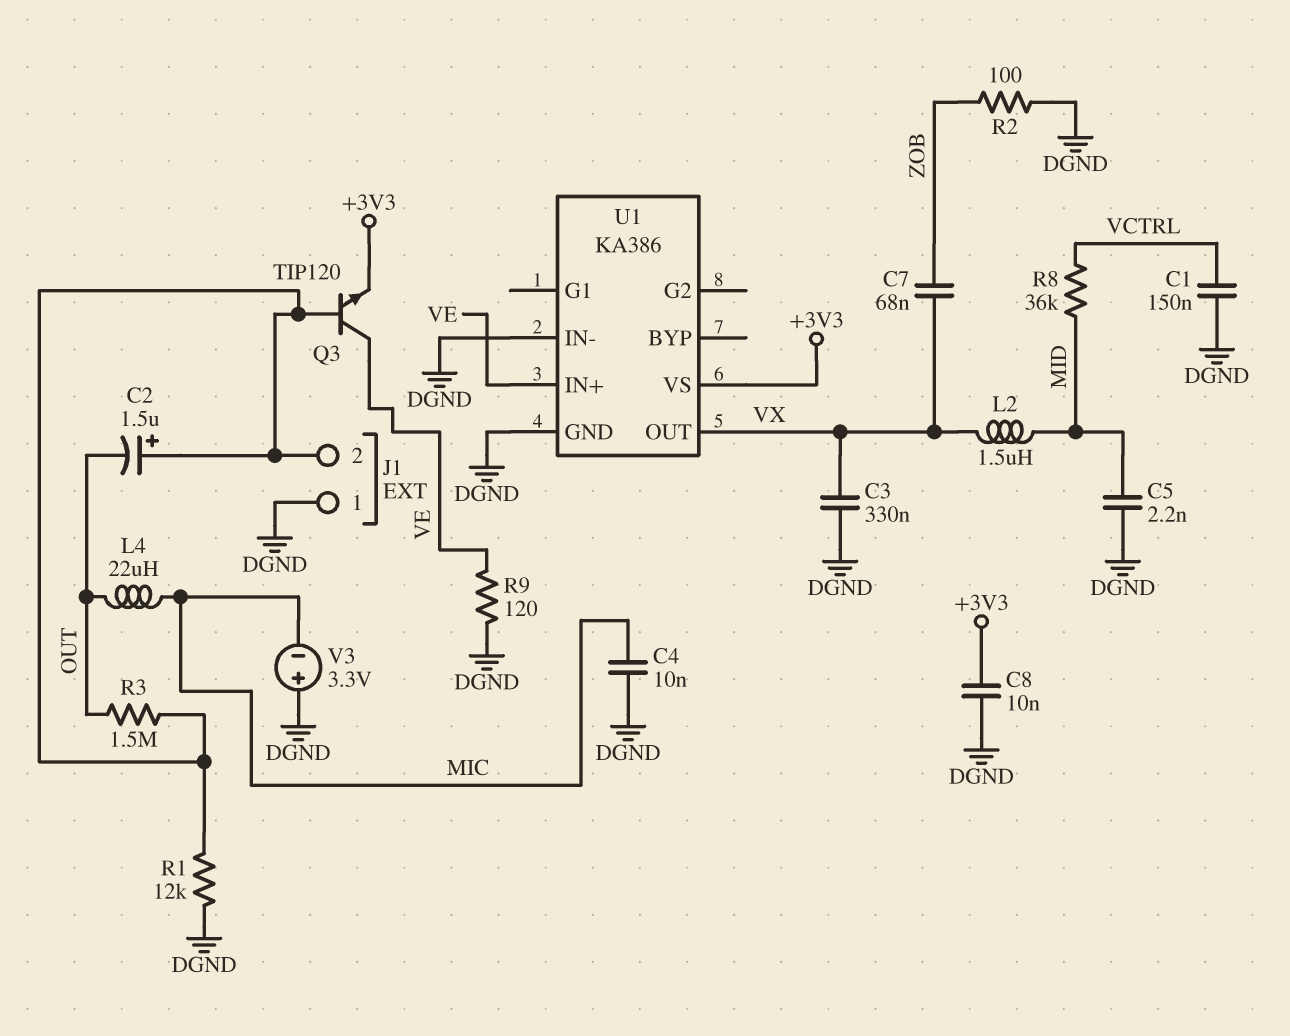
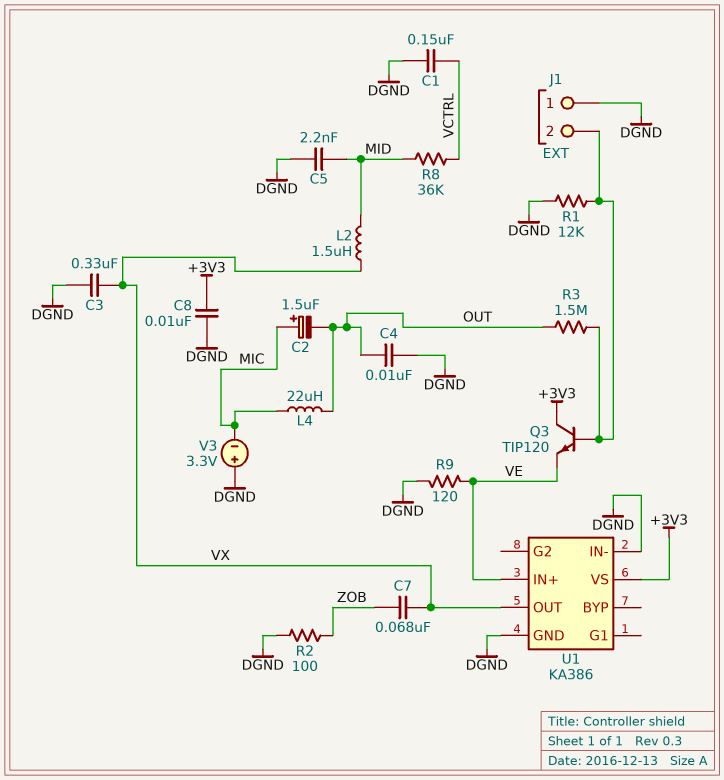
C2: 1.5uF (plus J1/2, minus OUT) -> 1.5uF (plus MIC, minus OUT)
C4: 10nF (DGND, MIC) -> 10nF (DGND, OUT)
Q3: NPN TIP120 (B J1/2, C VE, E +3V3) -> NPN TIP120 (B J1/2, C +3V3, E VE)

